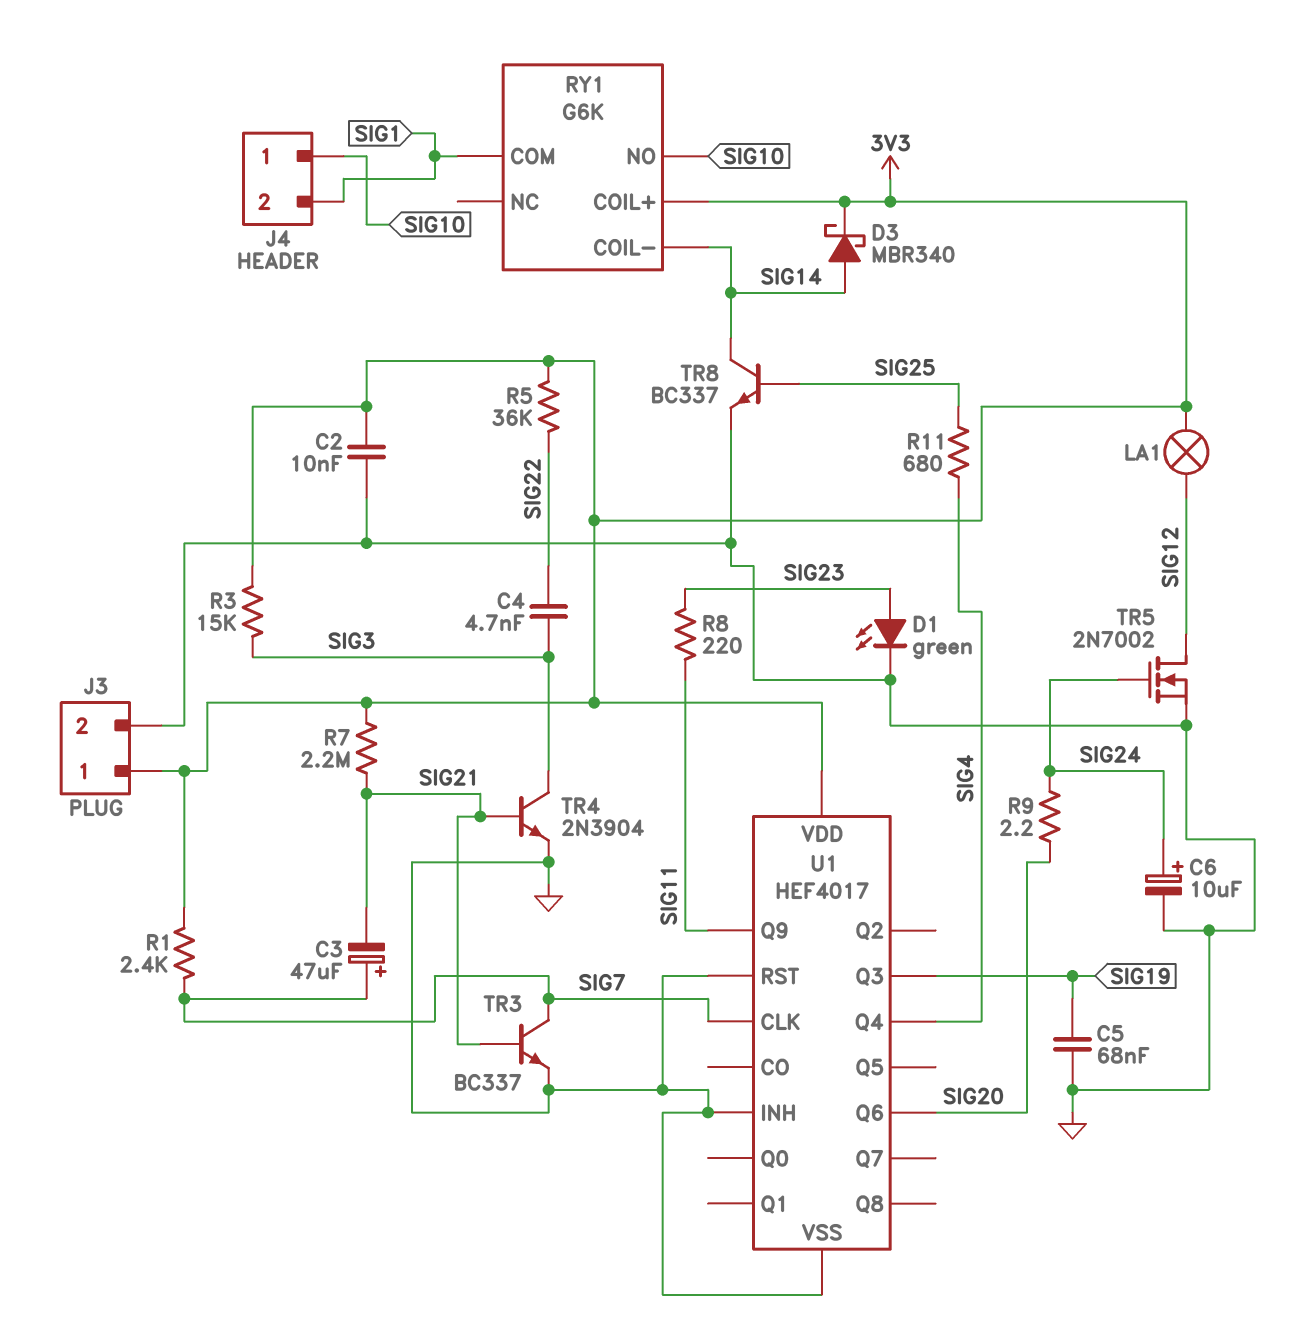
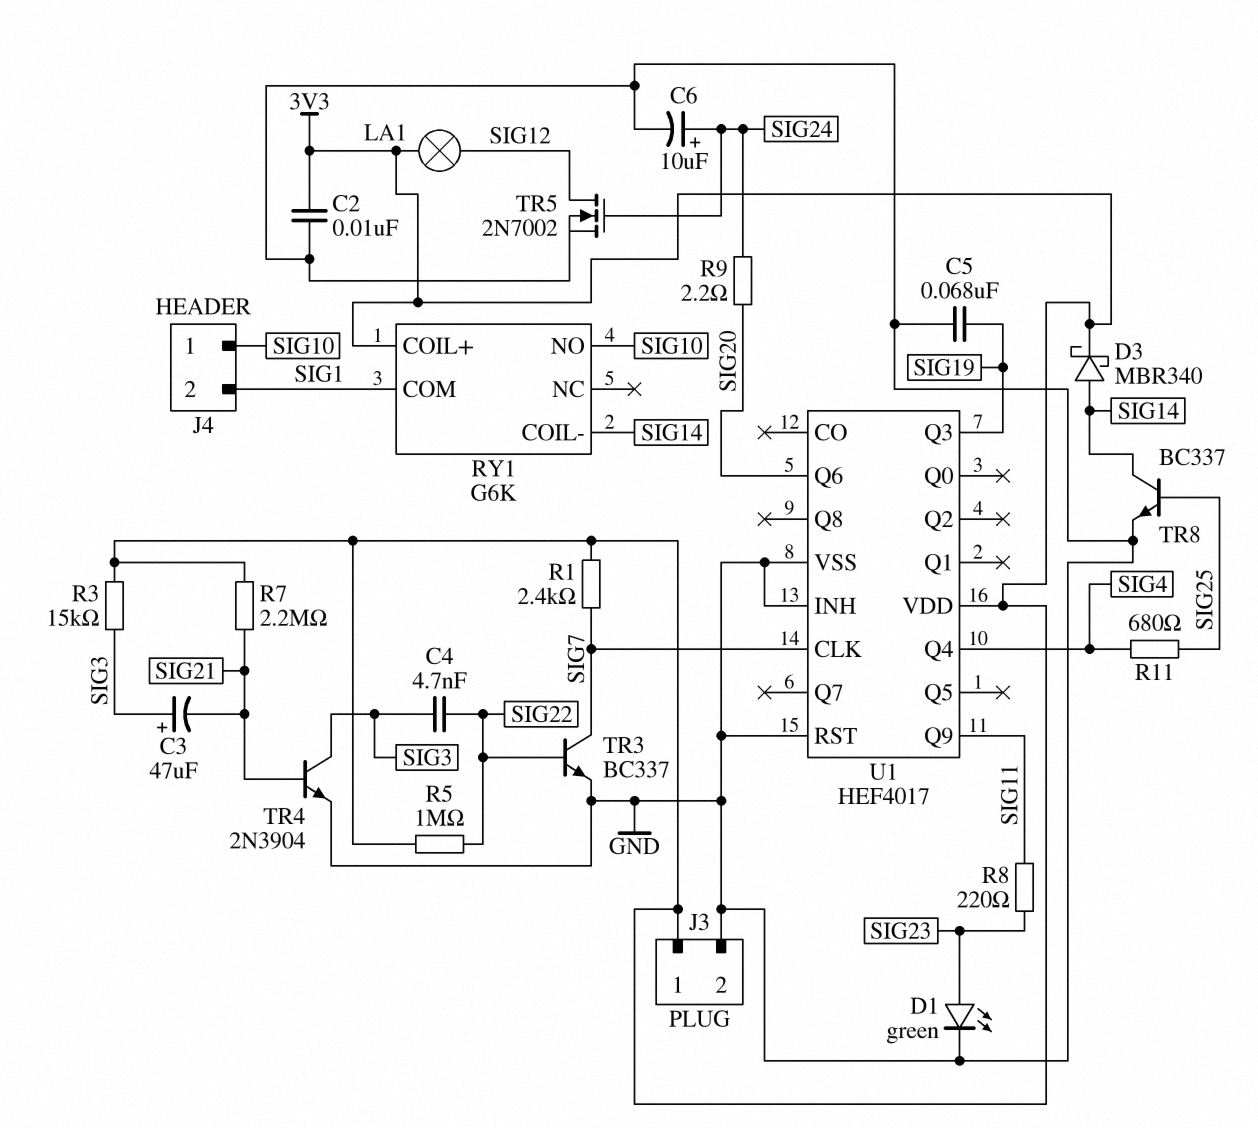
C3: 47uF (plus SIG7, minus SIG21) -> 47uF (plus SIG3, minus SIG21)
R5: 36k (3V3, SIG22) -> 1M (3V3, SIG22)
TR3: NPN BC337 (B SIG21, C SIG7, E GND) -> NPN BC337 (B SIG22, C SIG7, E GND)

